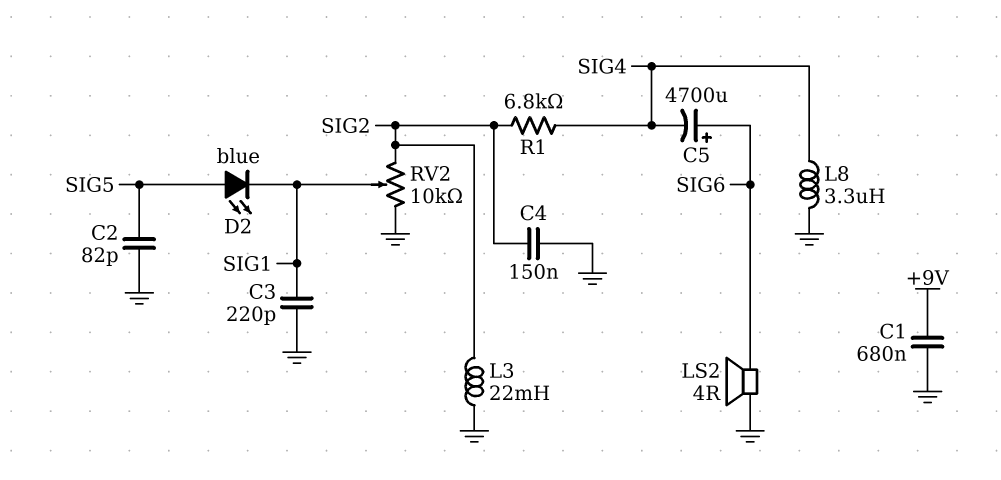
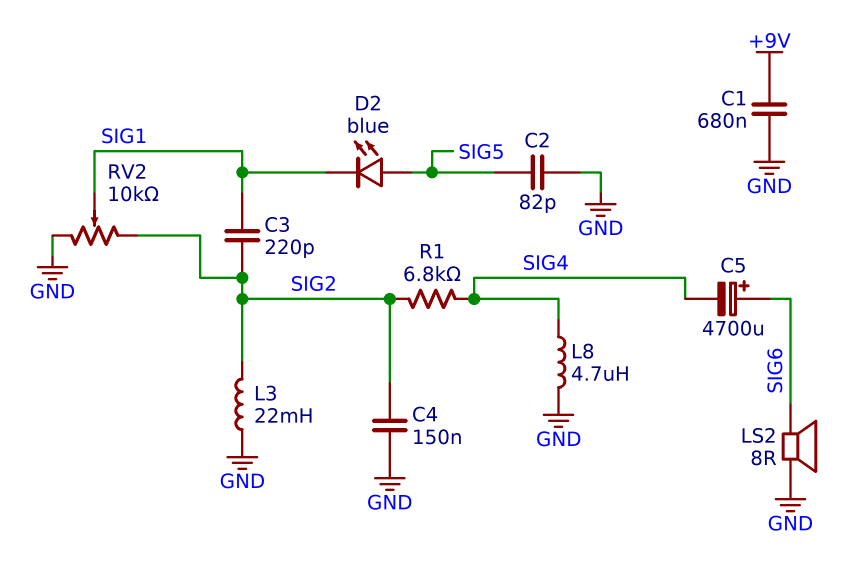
C3: 220pF (GND, SIG1) -> 220pF (SIG1, SIG2)
L8: 3.3uH (GND, SIG4) -> 4.7uH (GND, SIG4)
LS2: speaker 4R (GND, SIG6) -> speaker 8R (GND, SIG6)

